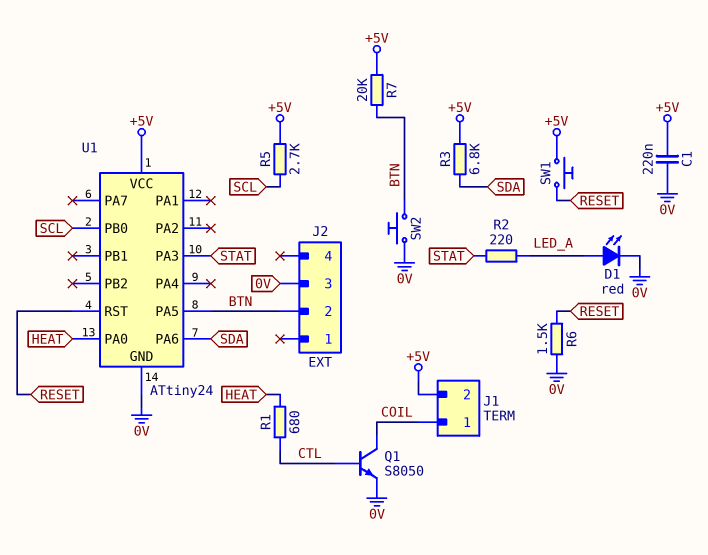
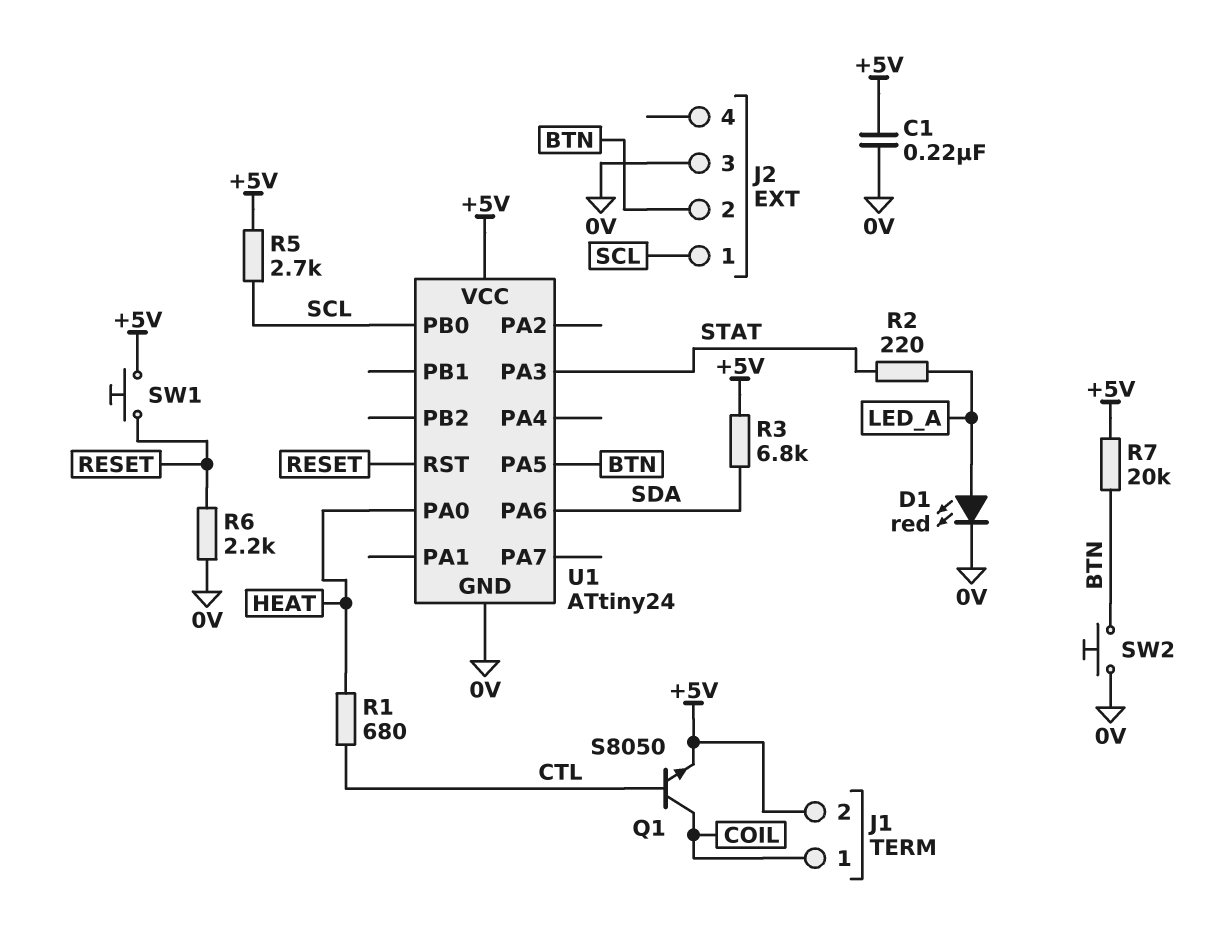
J2 pin 1: none -> SCL
Q1: NPN S8050 (B CTL, C COIL, E 0V) -> NPN S8050 (B CTL, C COIL, E +5V)
R6: 1.5k (0V, RESET) -> 2.2k (0V, RESET)

